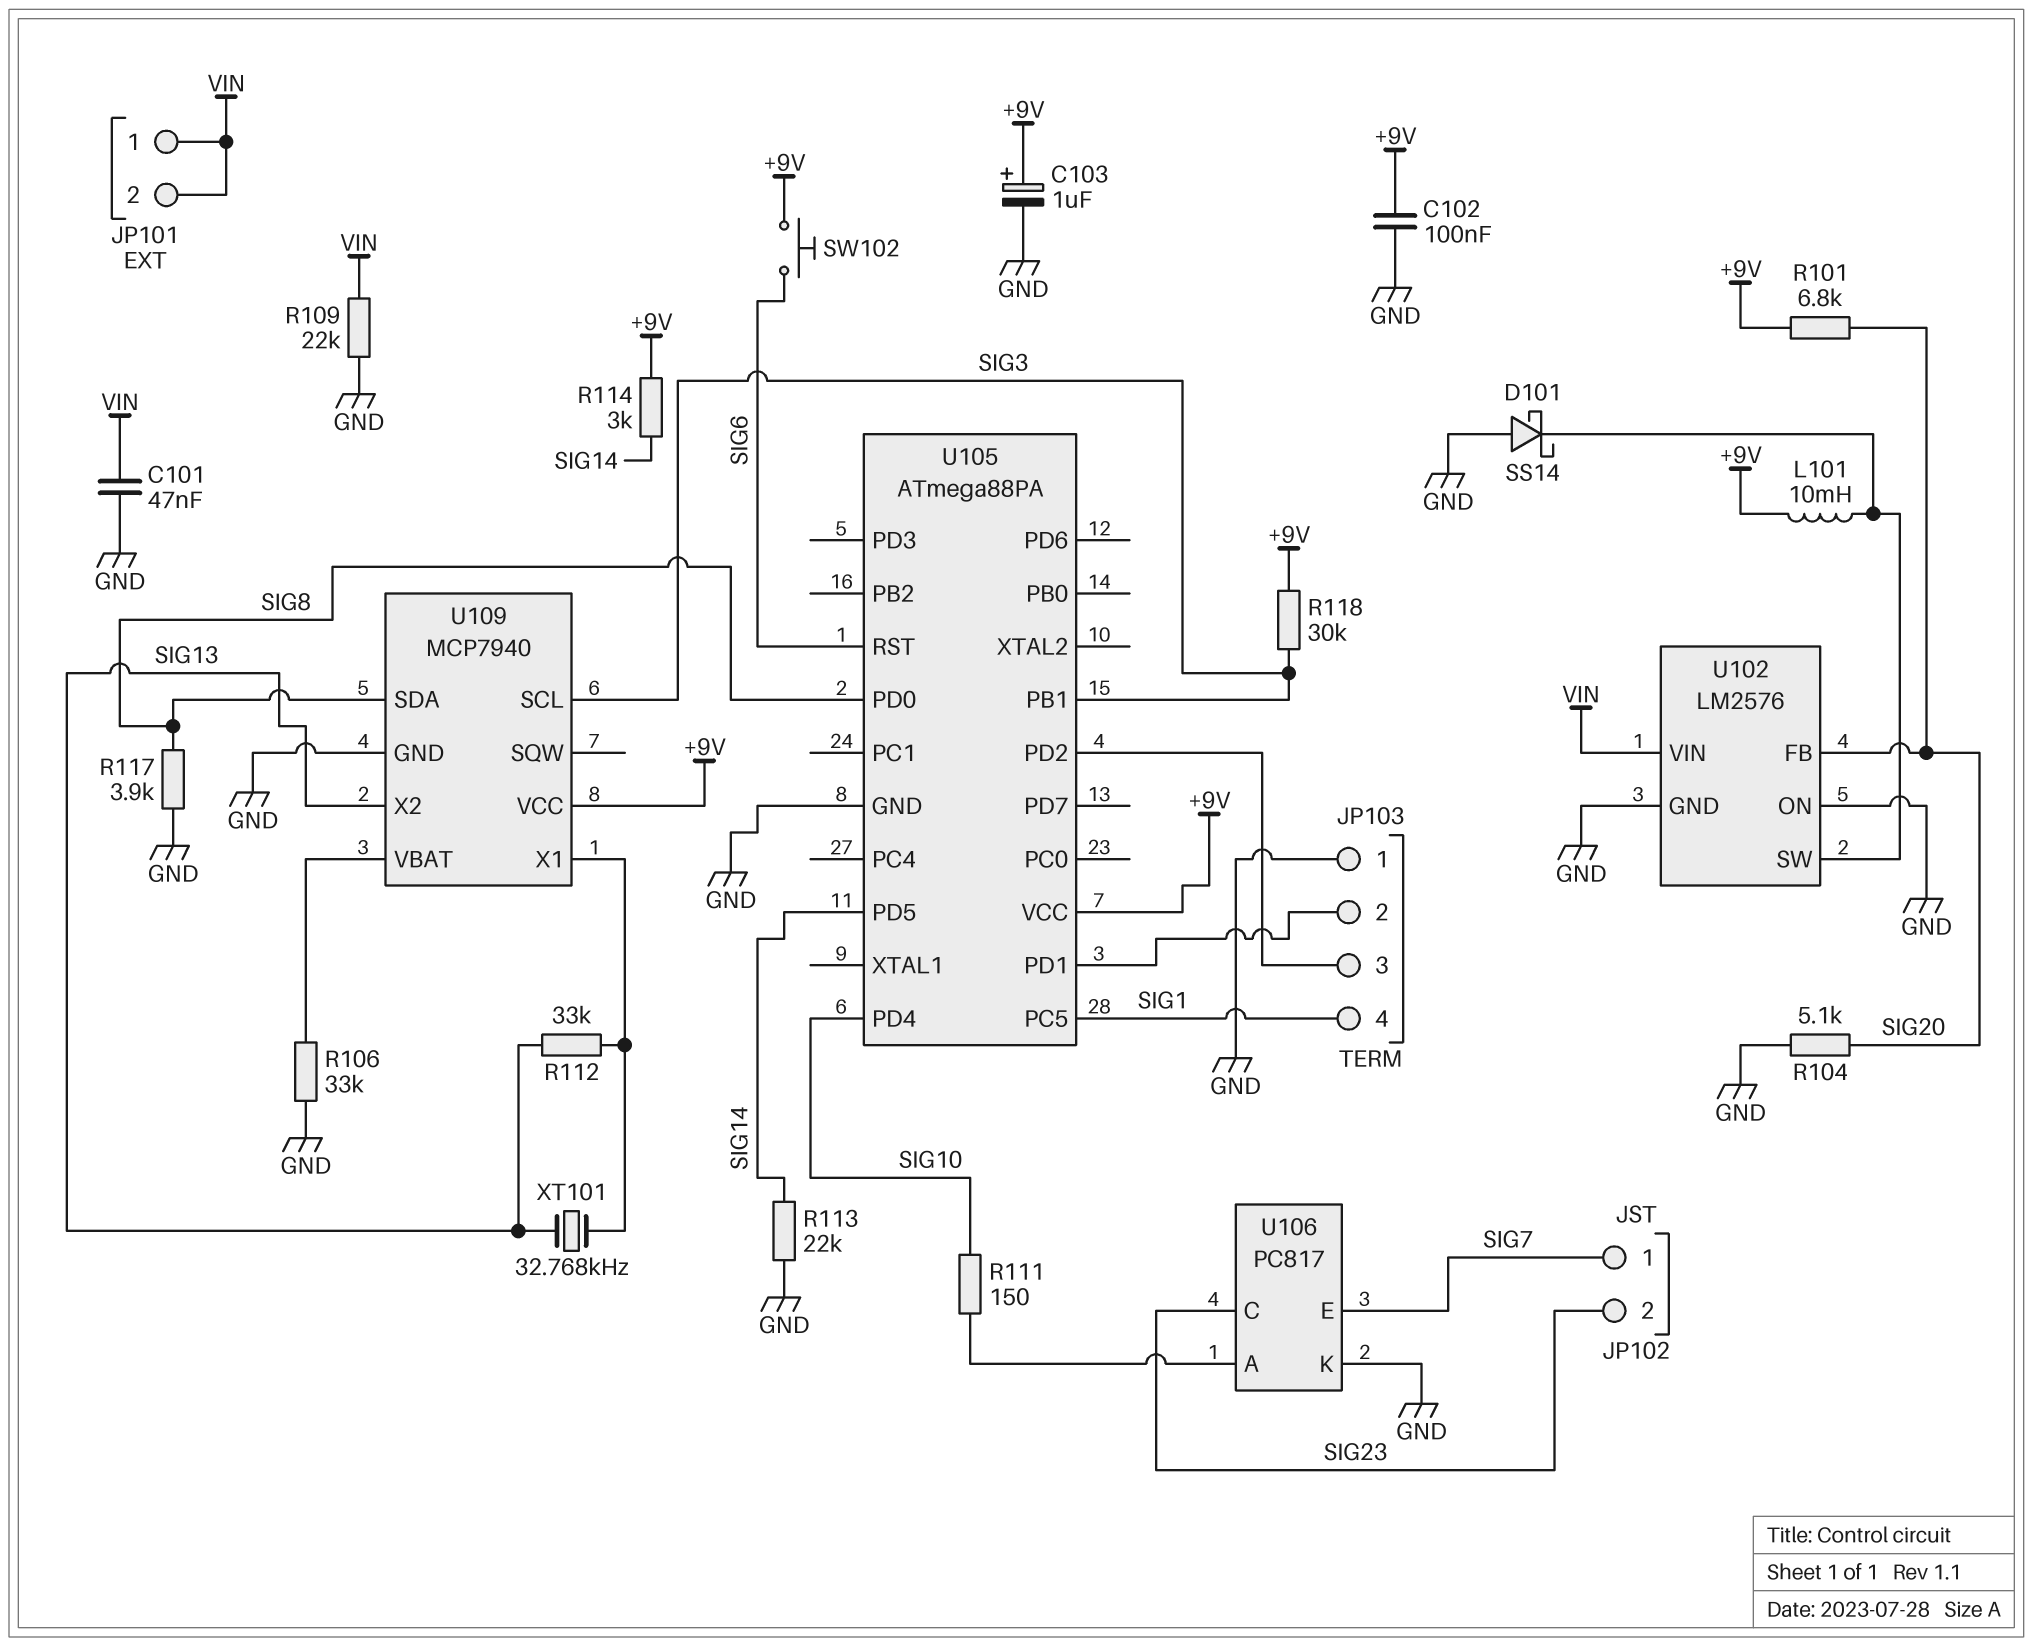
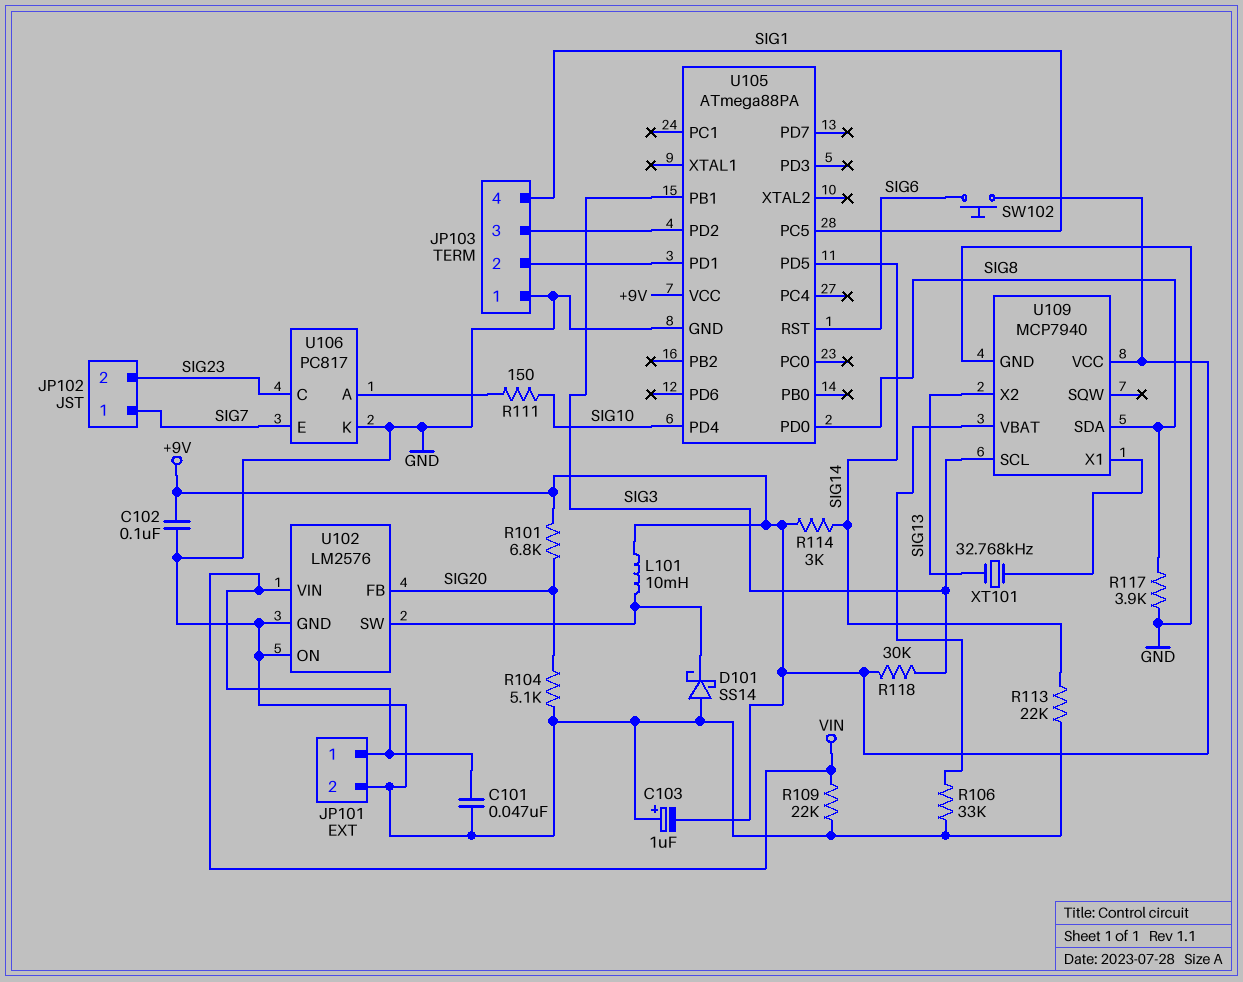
C103: 1uF (plus +9V, minus GND) -> 1uF (plus GND, minus +9V)
JP101 pin 2: VIN -> GND
R112: 33k (SIG13, U109/X1) -> none

